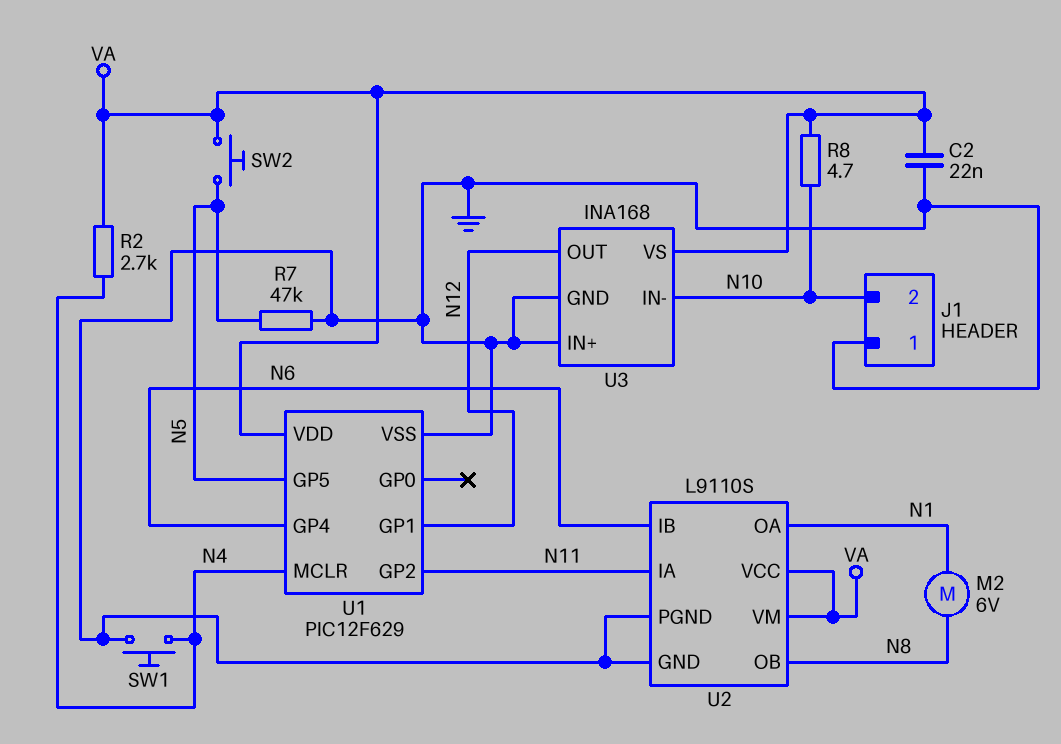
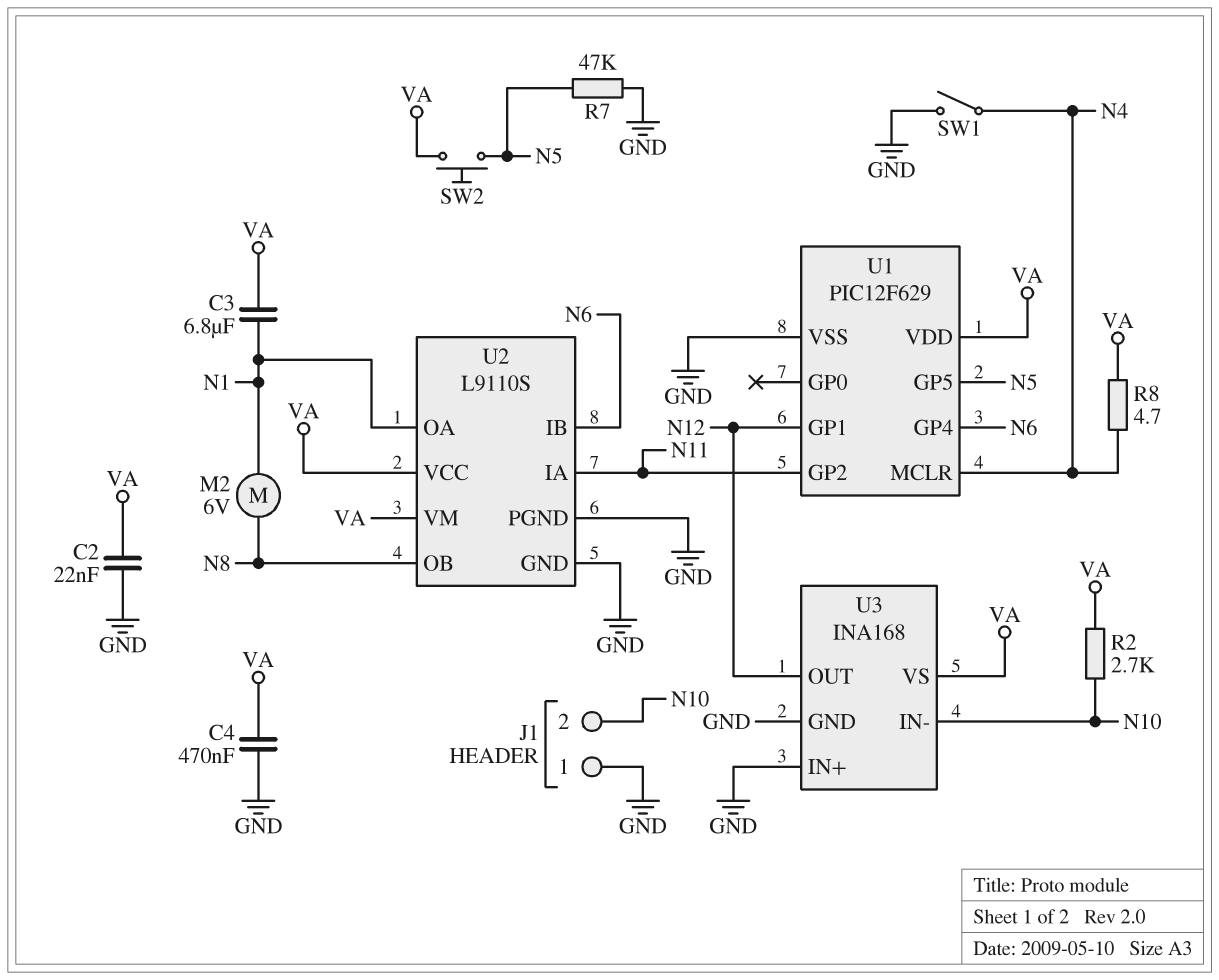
C3: none -> 6.8uF (N1, VA)
C4: none -> 470nF (GND, VA)
R2: 2.7k (N4, VA) -> 2.7k (N10, VA)
R8: 4.7 (N10, VA) -> 4.7 (N4, VA)
SW1: button (GND, N4) -> switch (GND, N4)

